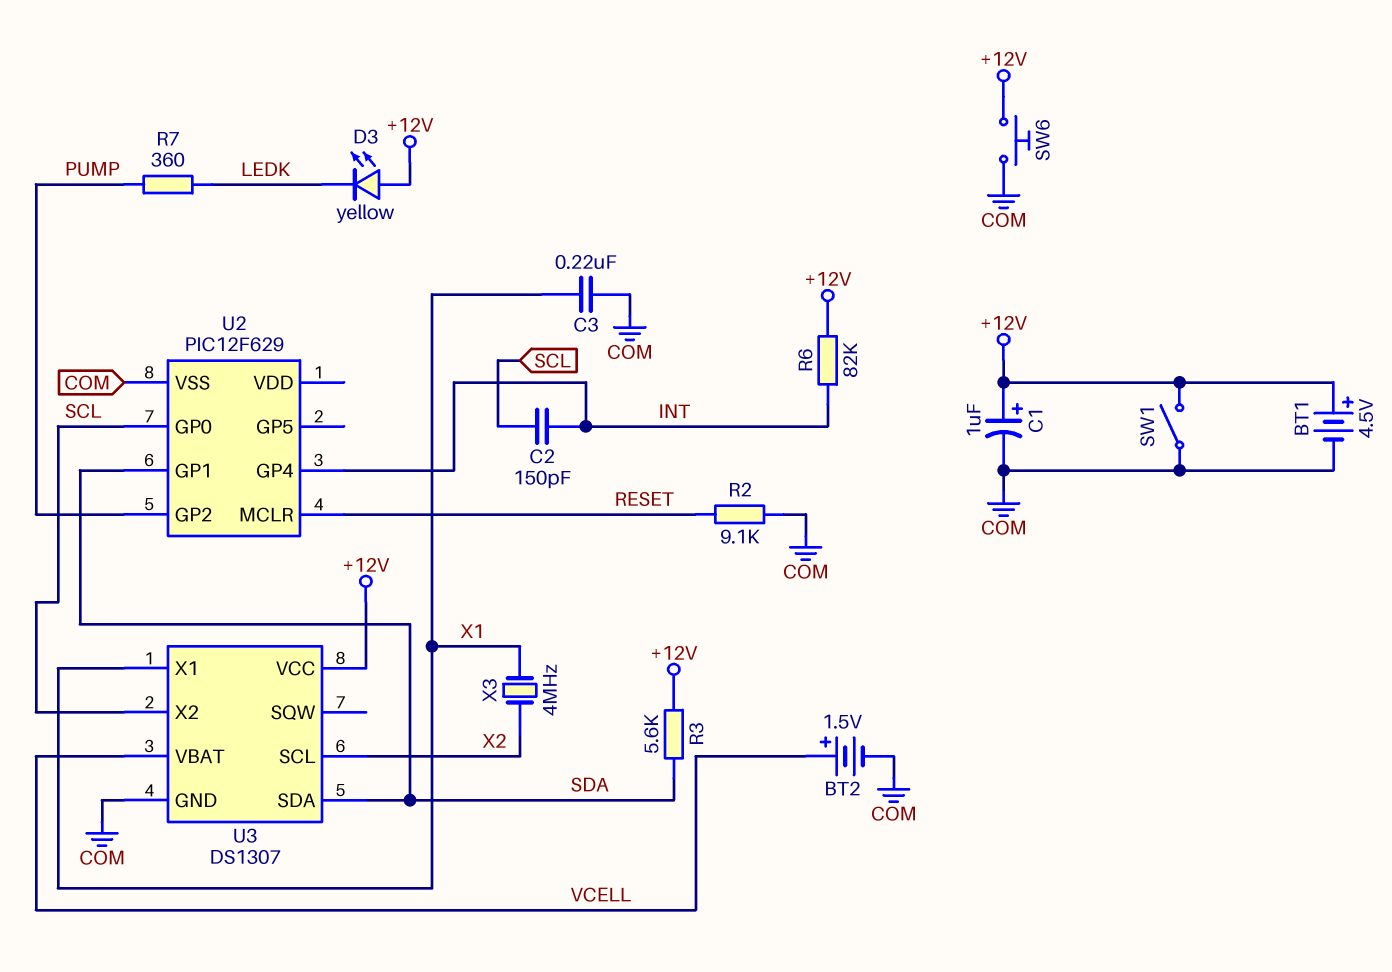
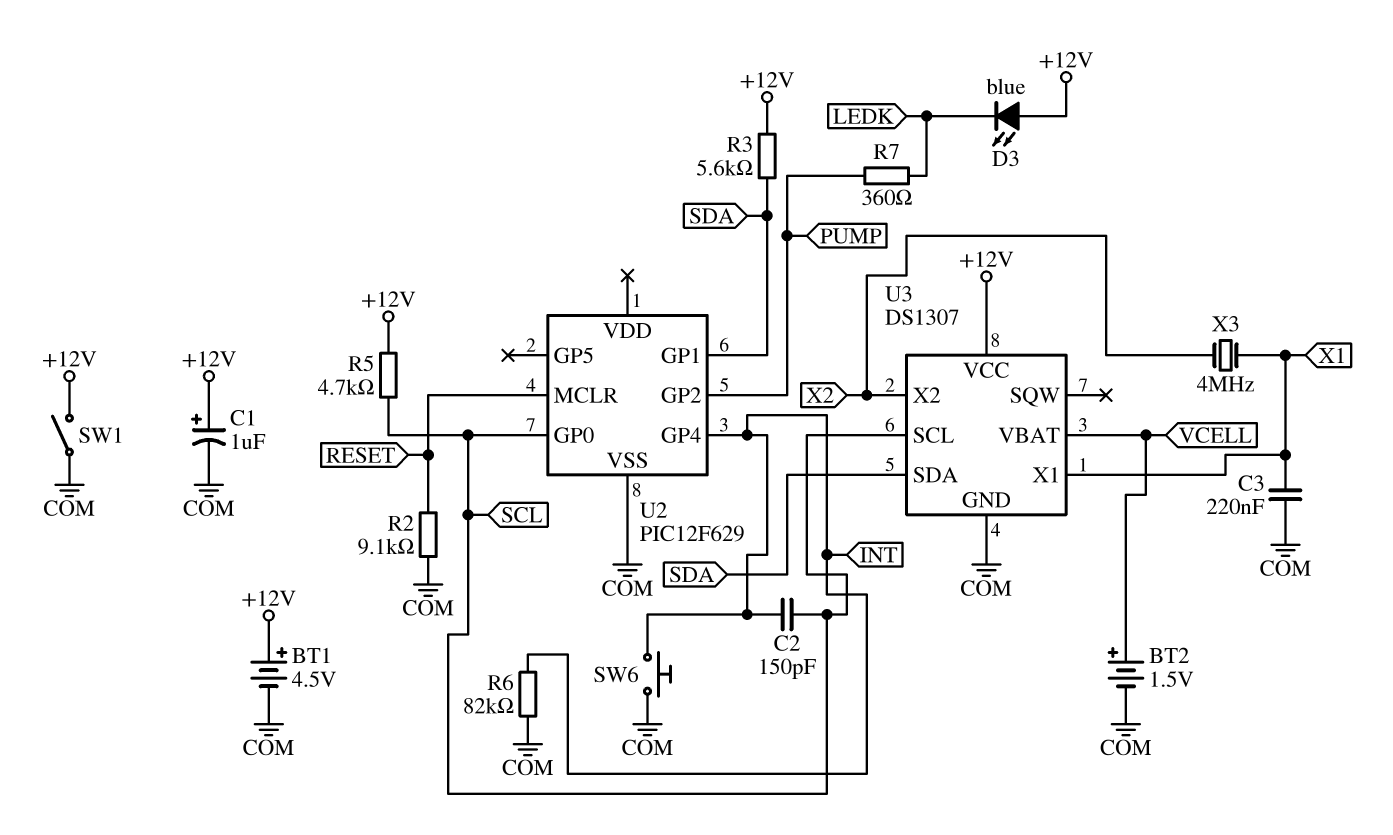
D3: LED yellow (A +12V, K LEDK) -> LED blue (A +12V, K LEDK)
R5: none -> 4.7k (+12V, SCL)
R6: 82k (+12V, INT) -> 82k (COM, INT)
SW6: button (+12V, COM) -> button (COM, INT)
U3 pin SCL: X2 -> SCL
U3 pin X2: SCL -> X2

